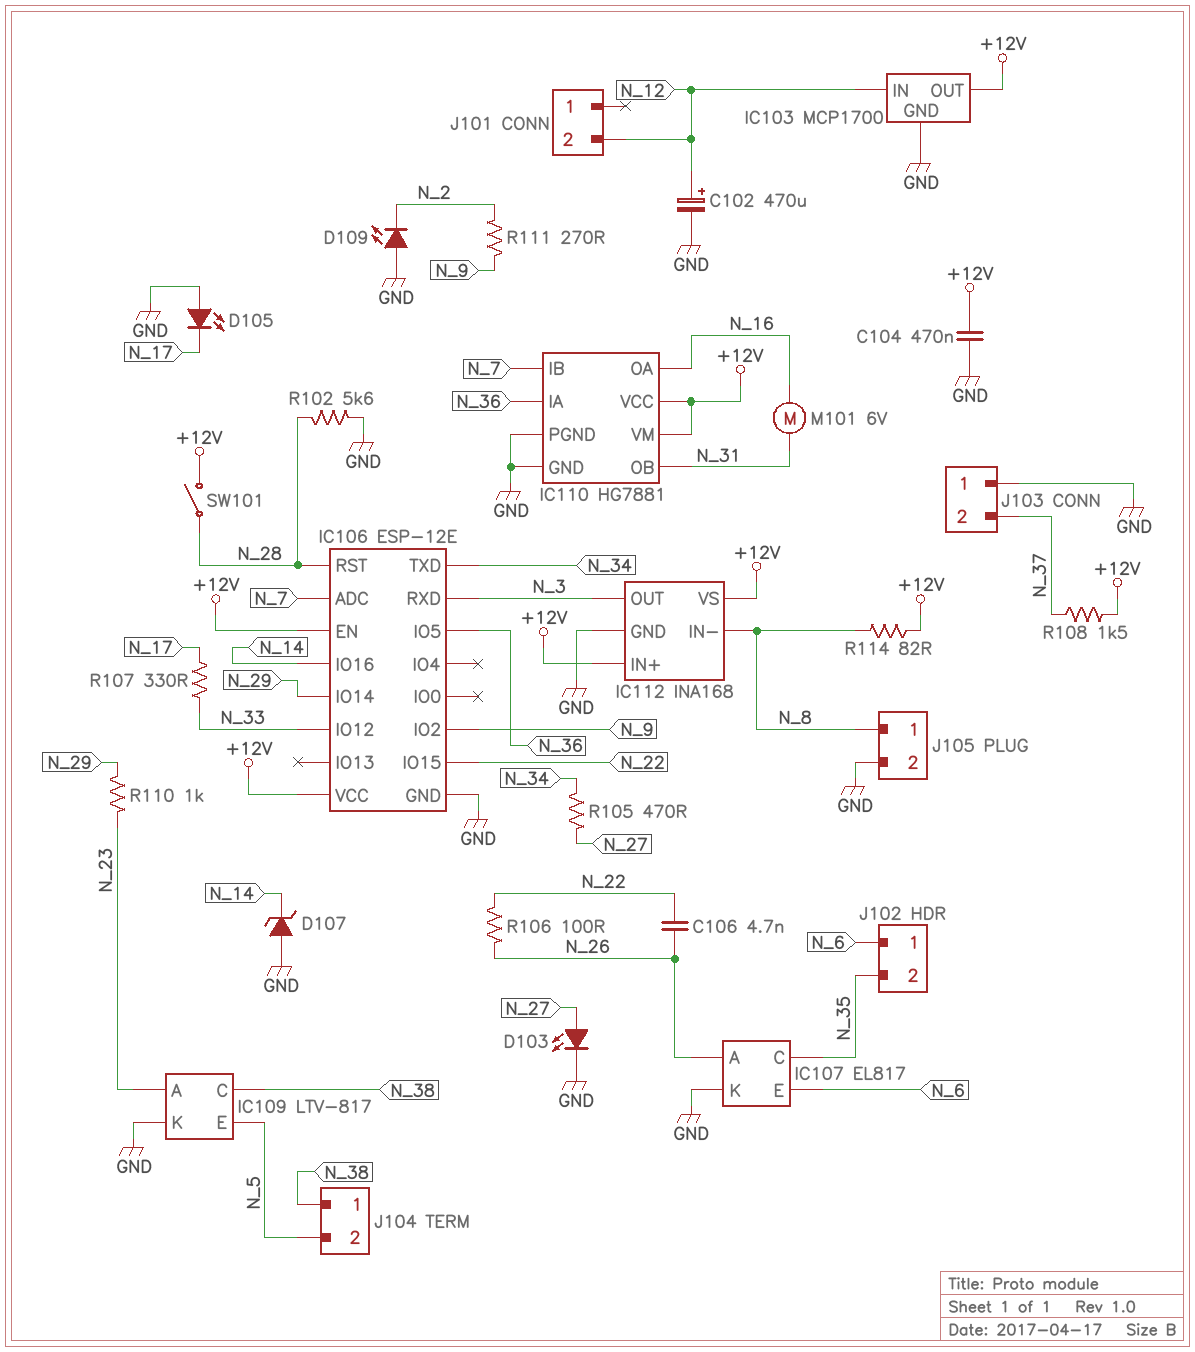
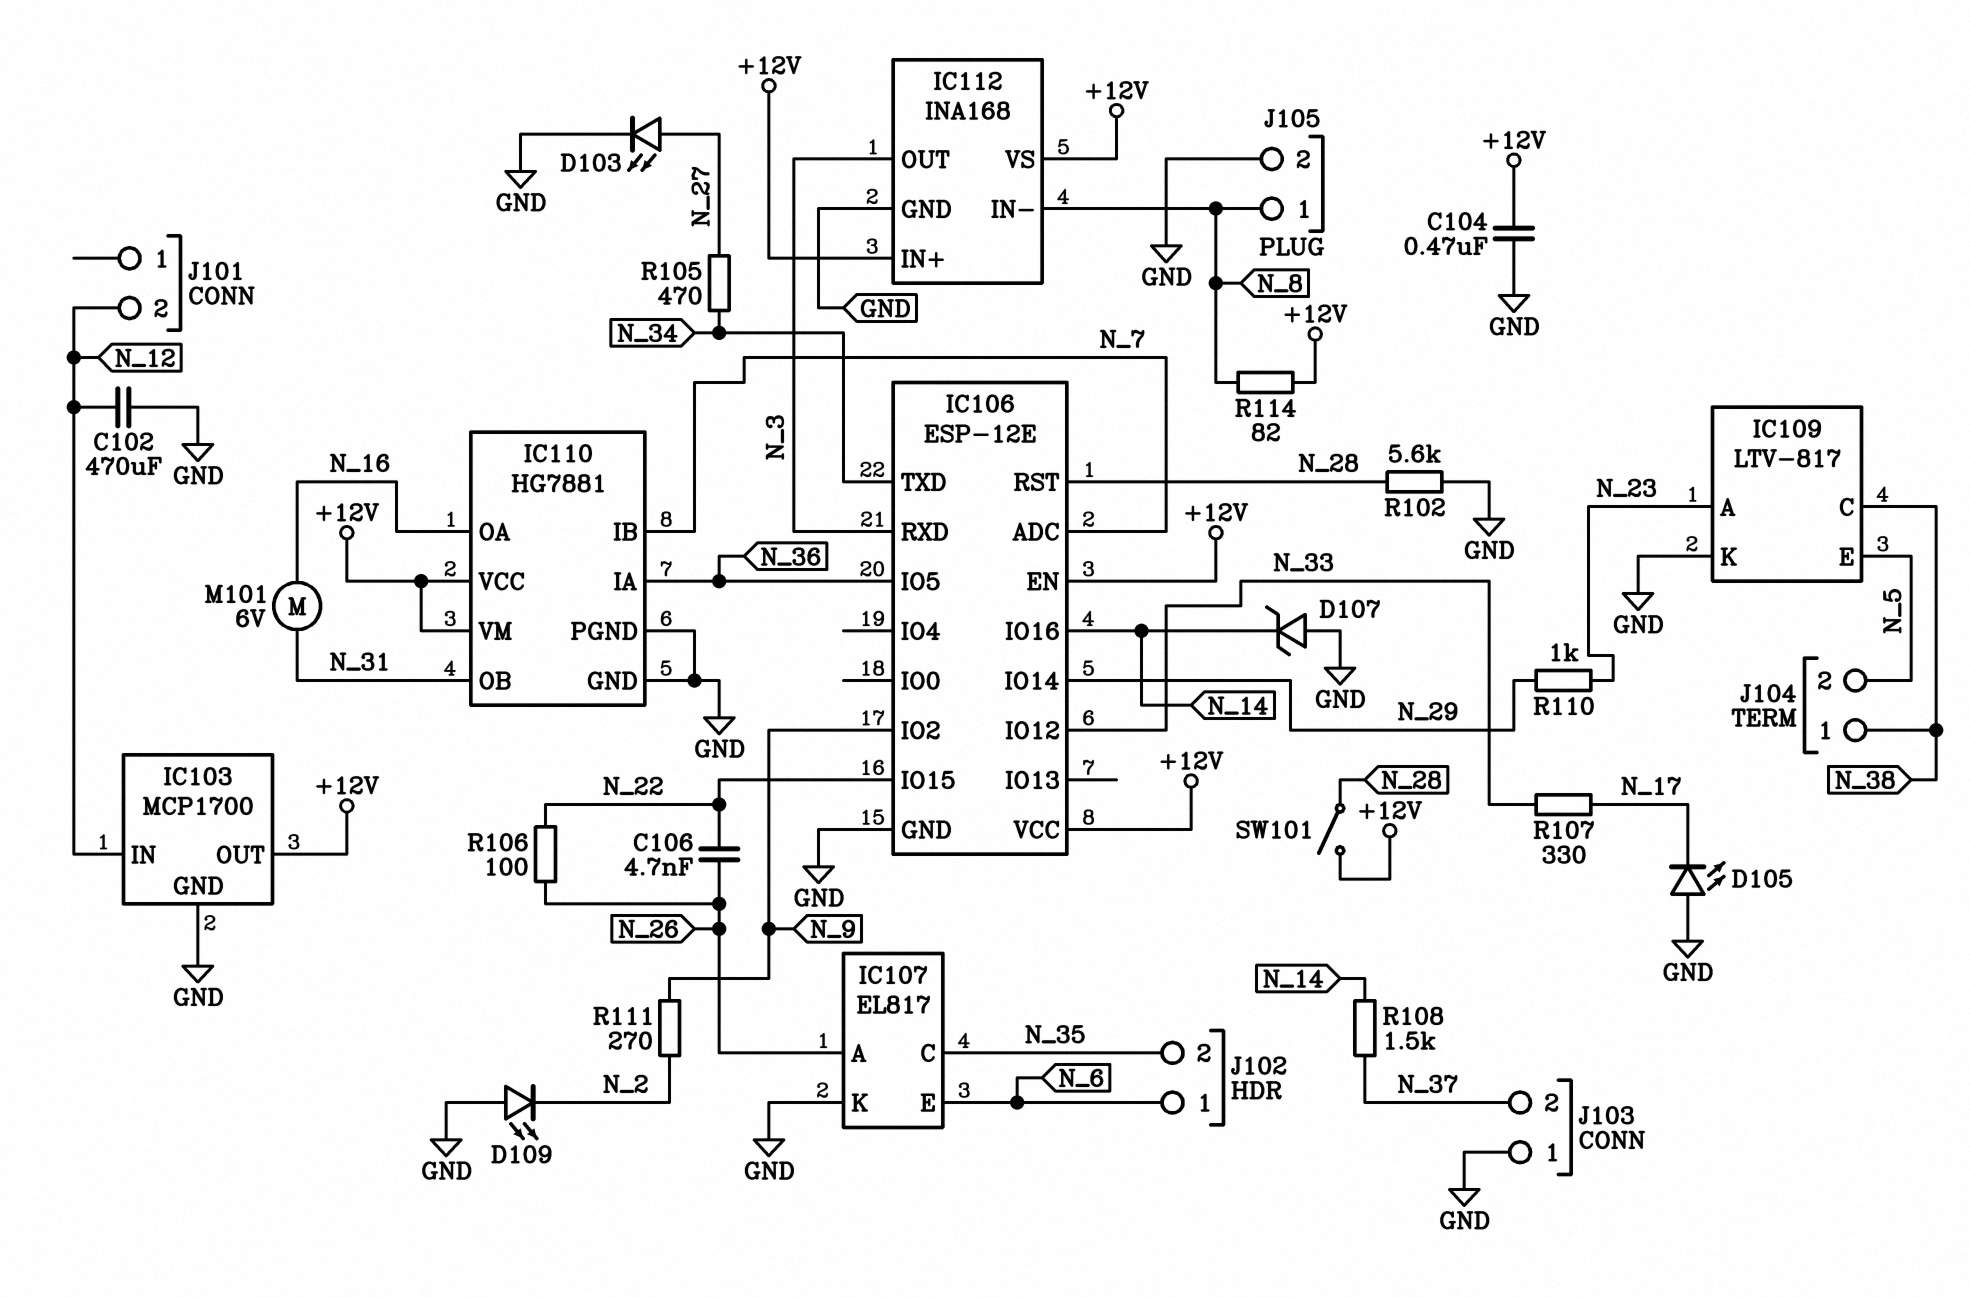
C102: 470uF (plus N_12, minus GND) -> 470uF (GND, N_12)
R108: 1.5k (+12V, N_37) -> 1.5k (N_14, N_37)

